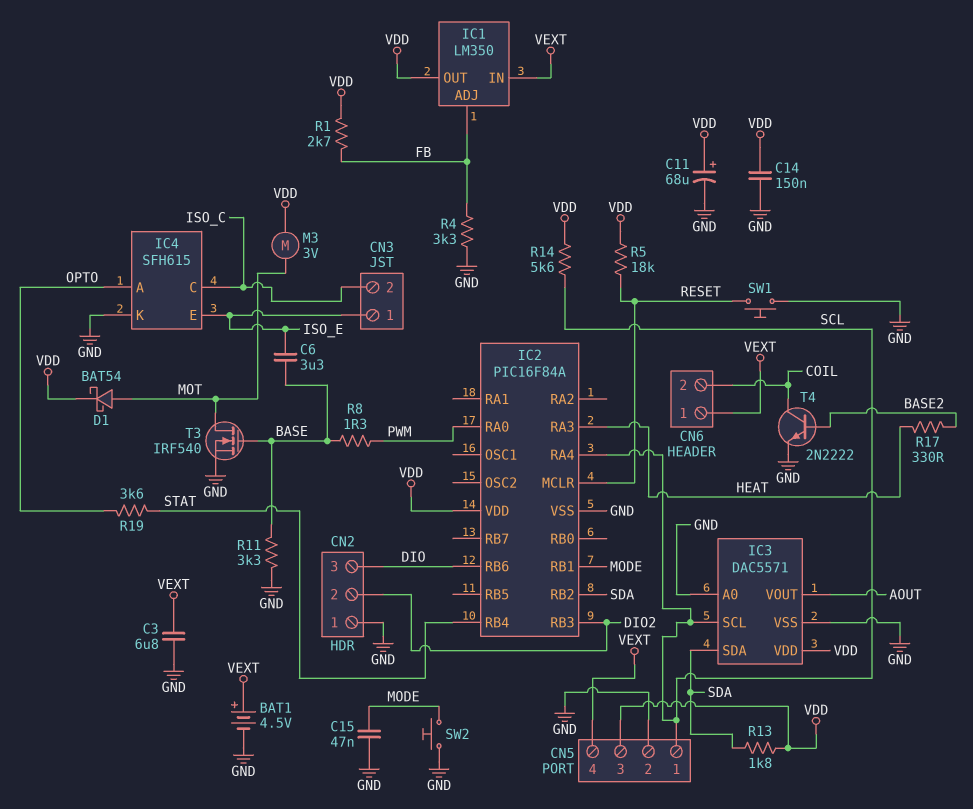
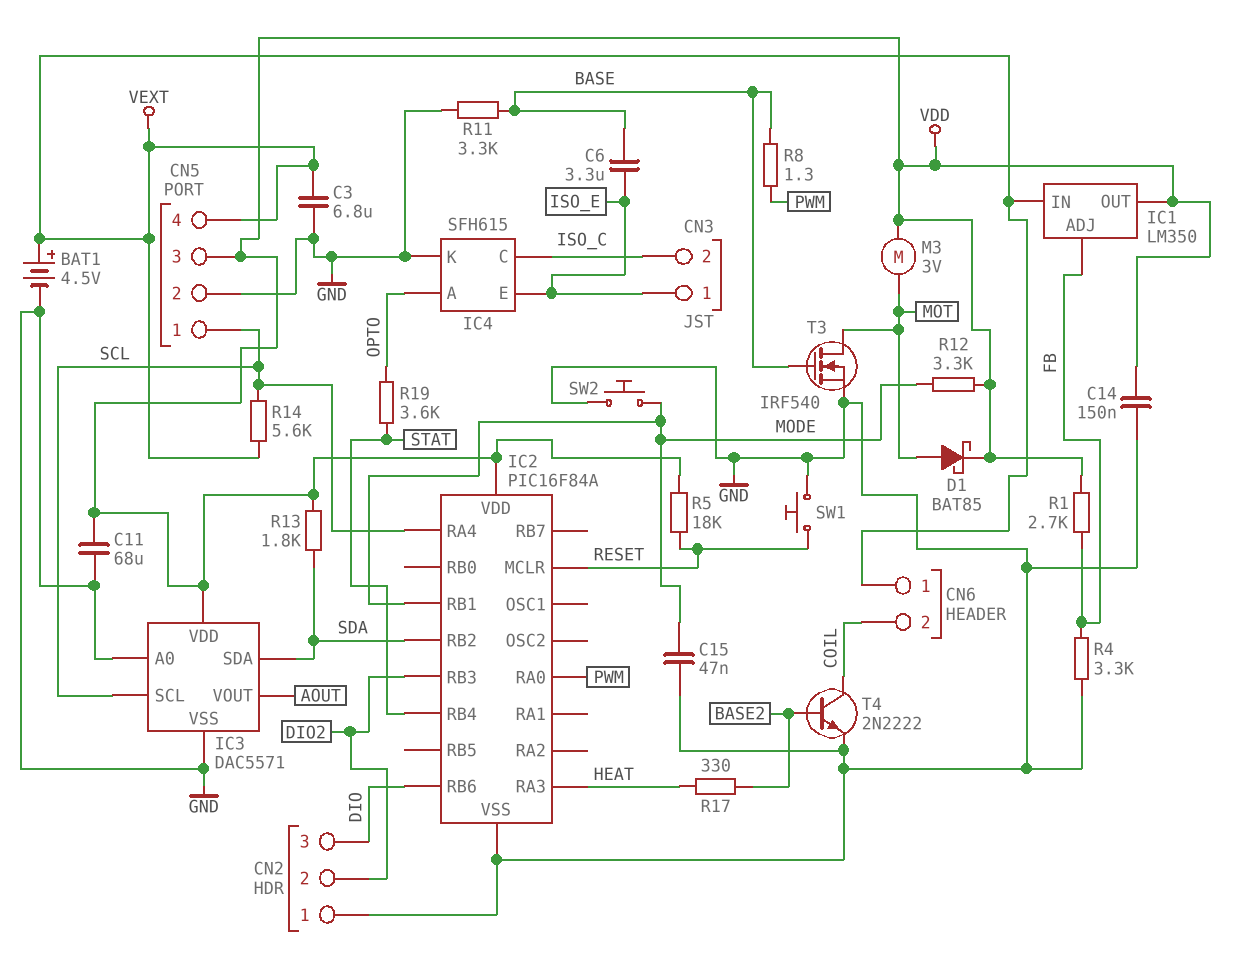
C11: 68uF (plus VDD, minus GND) -> 68uF (GND, VDD)
D1: schottky BAT54 (A MOT, K VDD) -> schottky BAT85 (A MOT, K VDD)
R12: none -> 3.3k (MODE, VDD)
R14: 5.6k (SCL, VDD) -> 5.6k (SCL, VEXT)

